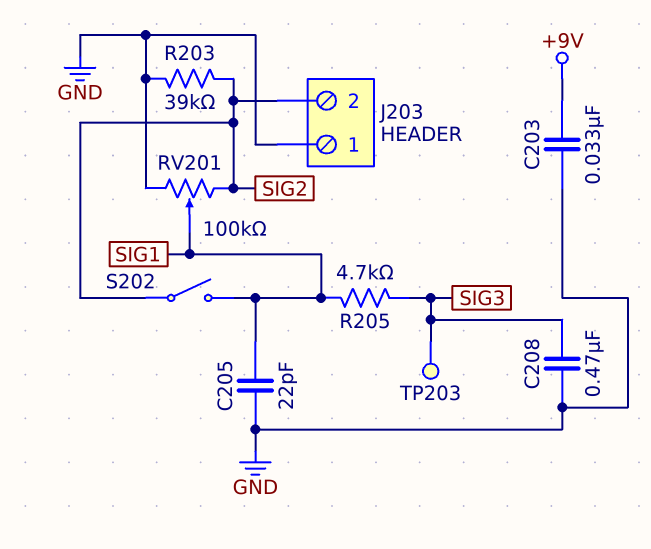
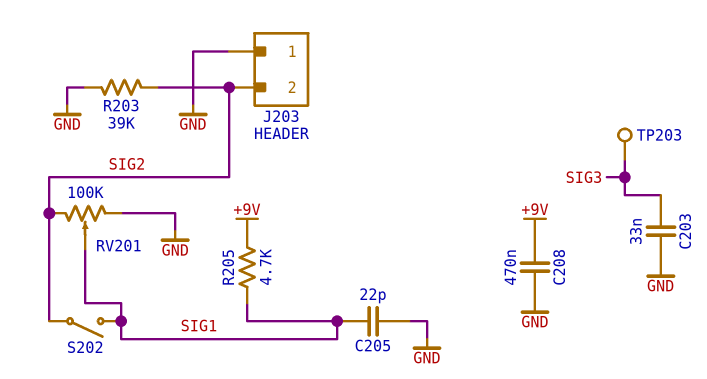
C203: 33nF (+9V, GND) -> 33nF (GND, SIG3)
C208: 470nF (GND, SIG3) -> 470nF (+9V, GND)
R205: 4.7k (SIG1, SIG3) -> 4.7k (+9V, SIG1)

